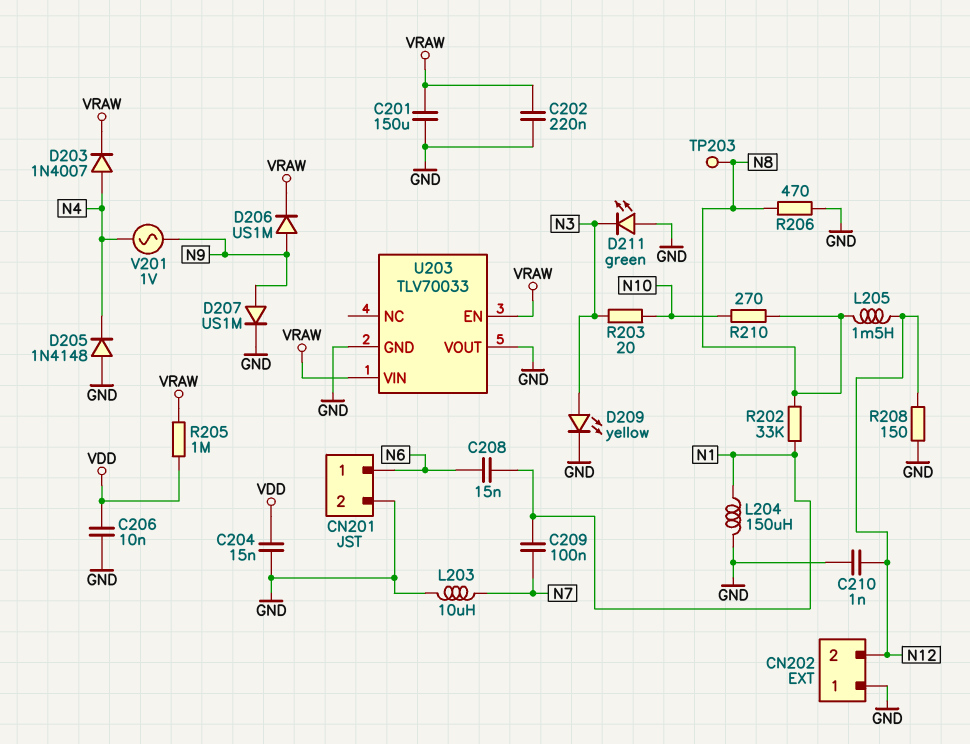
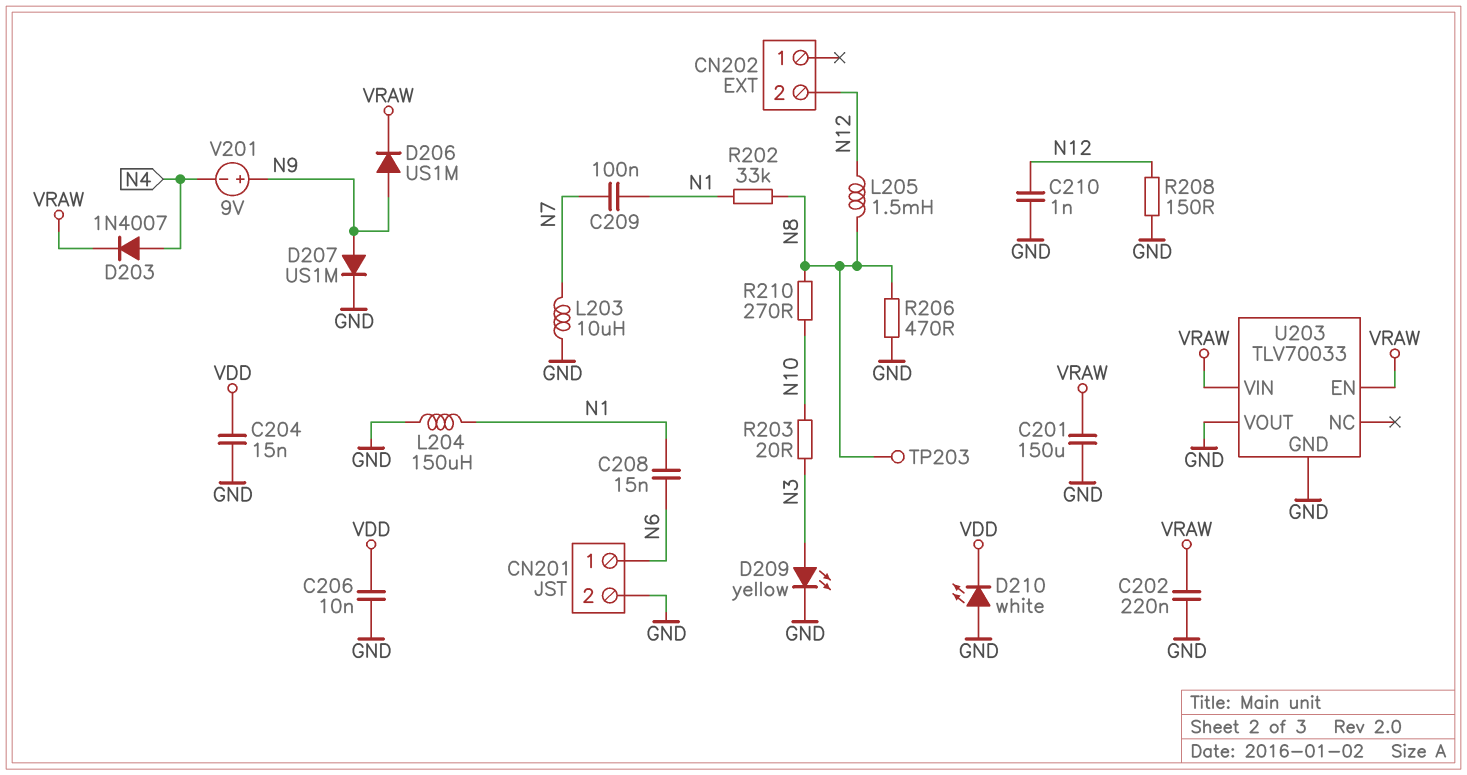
CN202 pin 1: GND -> none
D205: diode 1N4148 (A GND, K N4) -> none
D210: none -> LED white (A GND, K VDD)
D211: LED green (A GND, K N3) -> none
R205: 1M (VDD, VRAW) -> none
V201: AC 1V (N4, N9) -> 9V (plus N9, minus N4)

